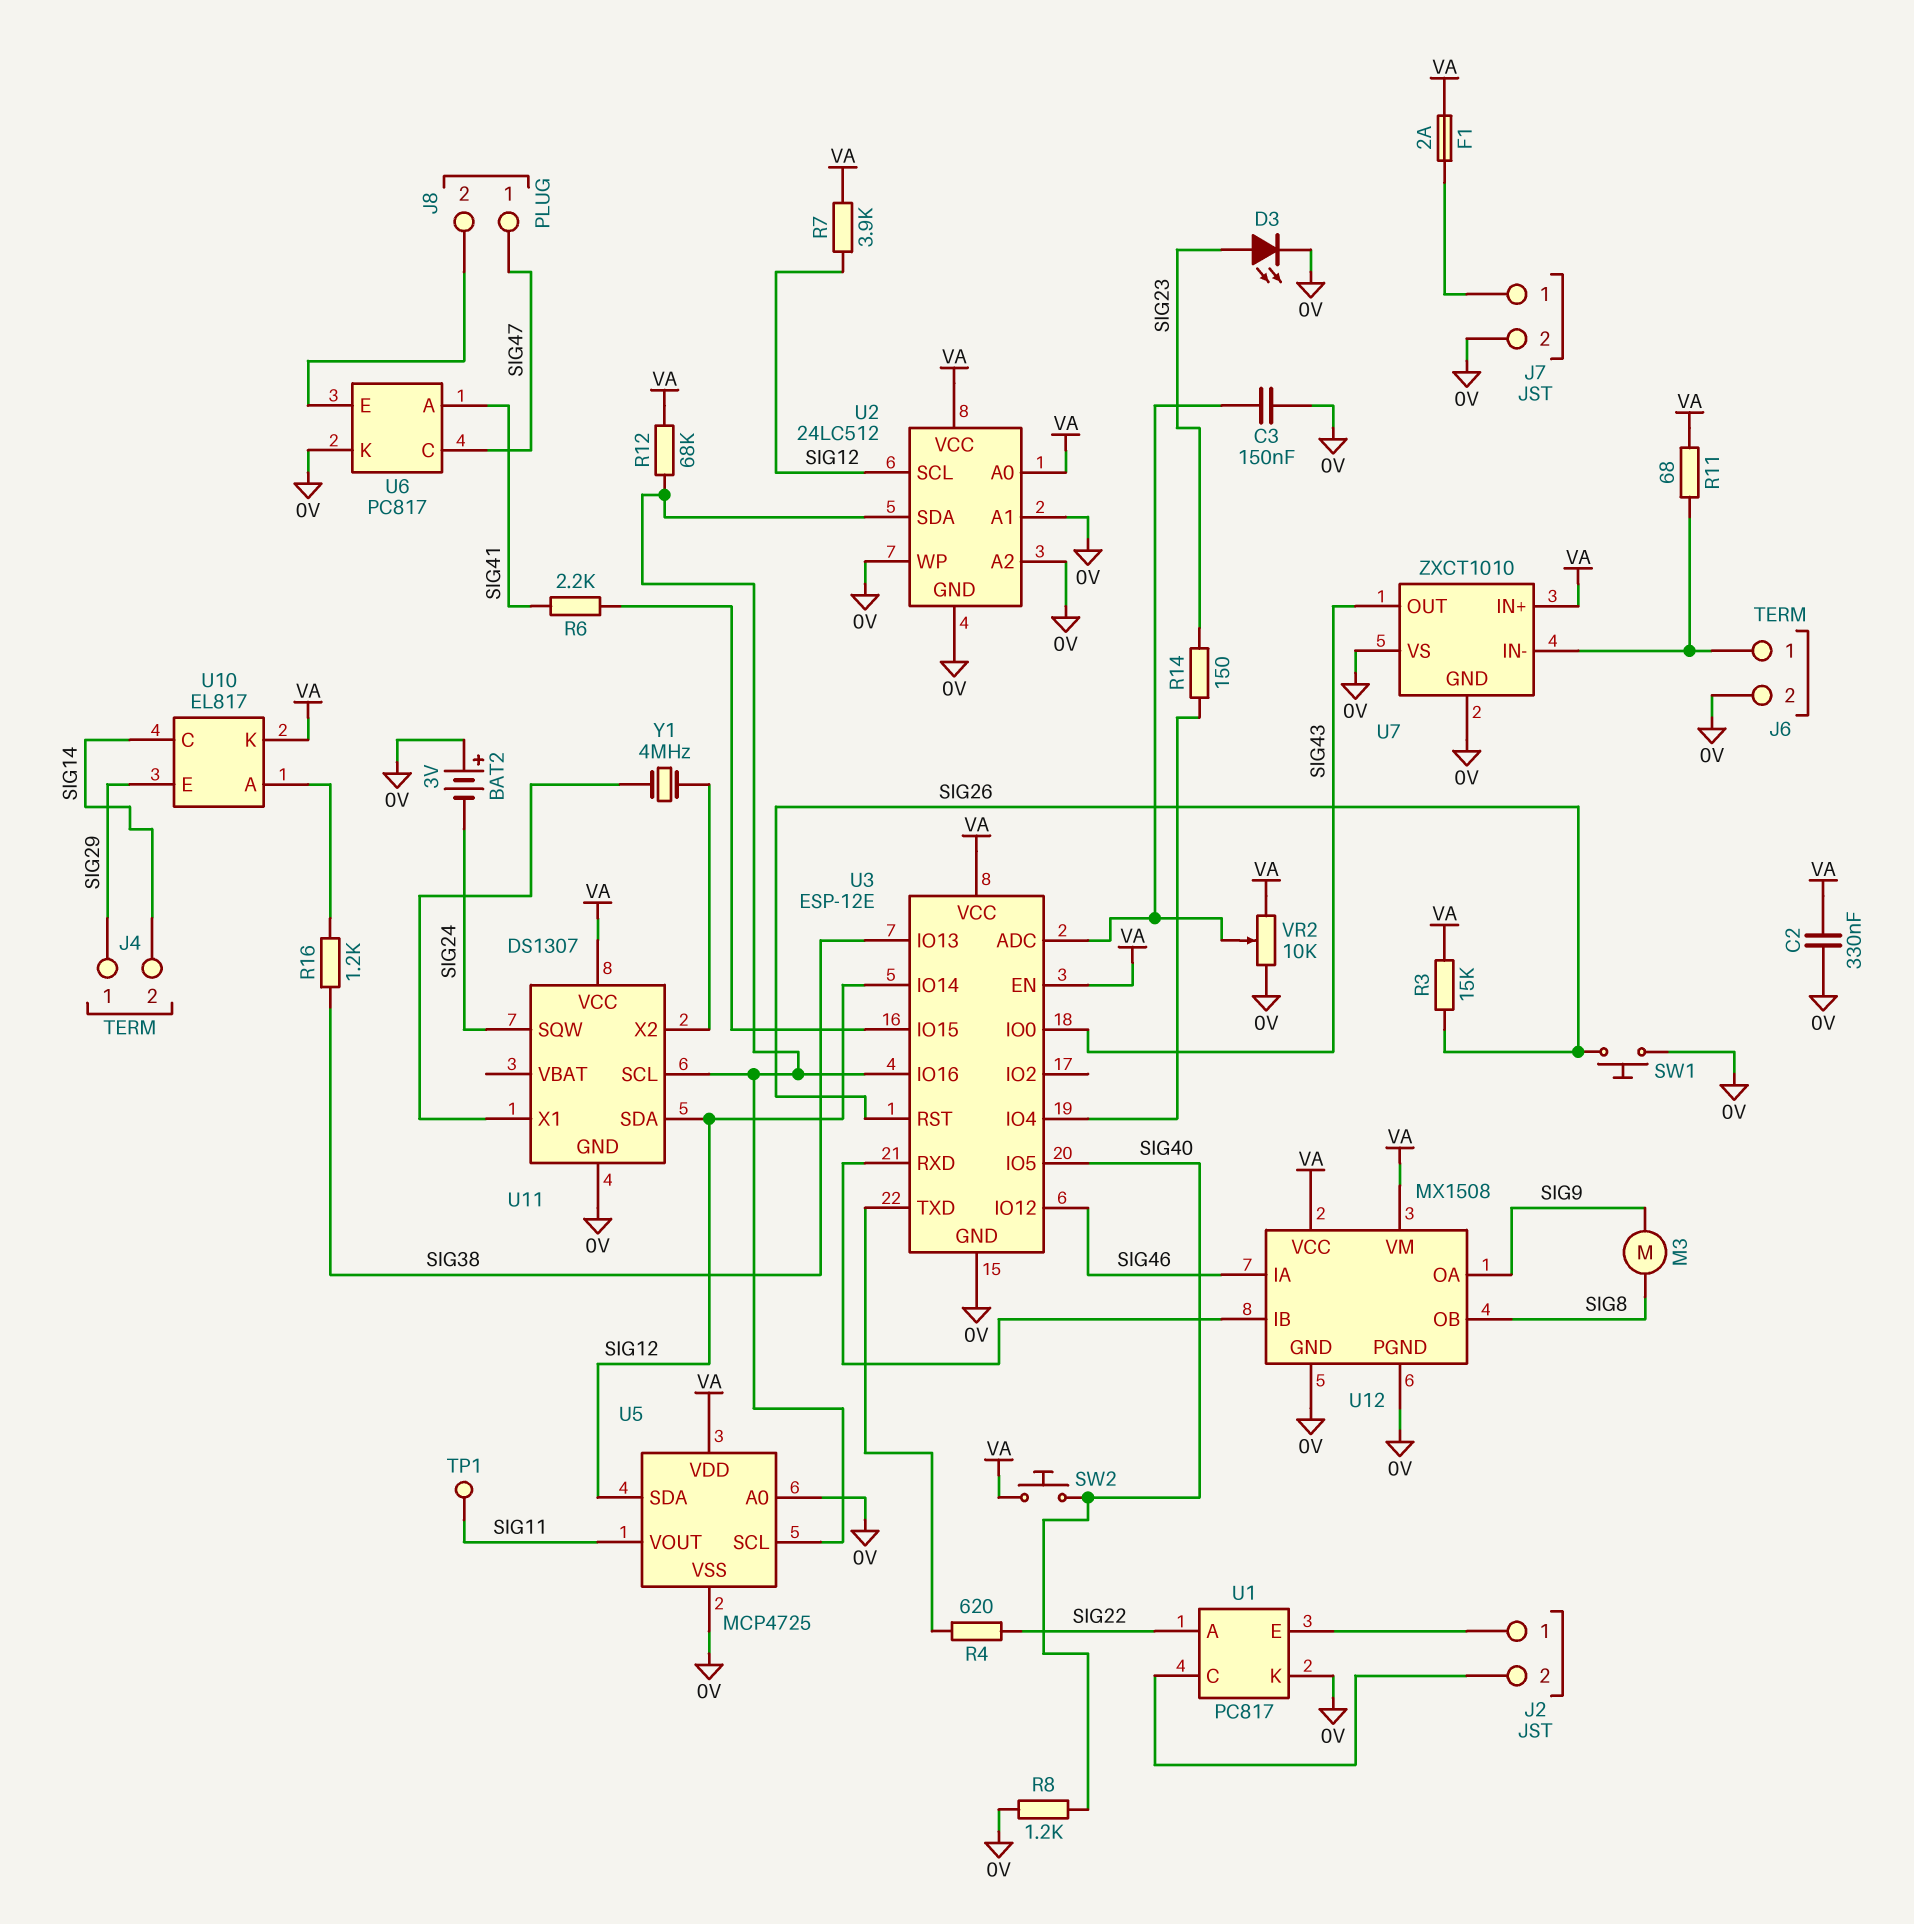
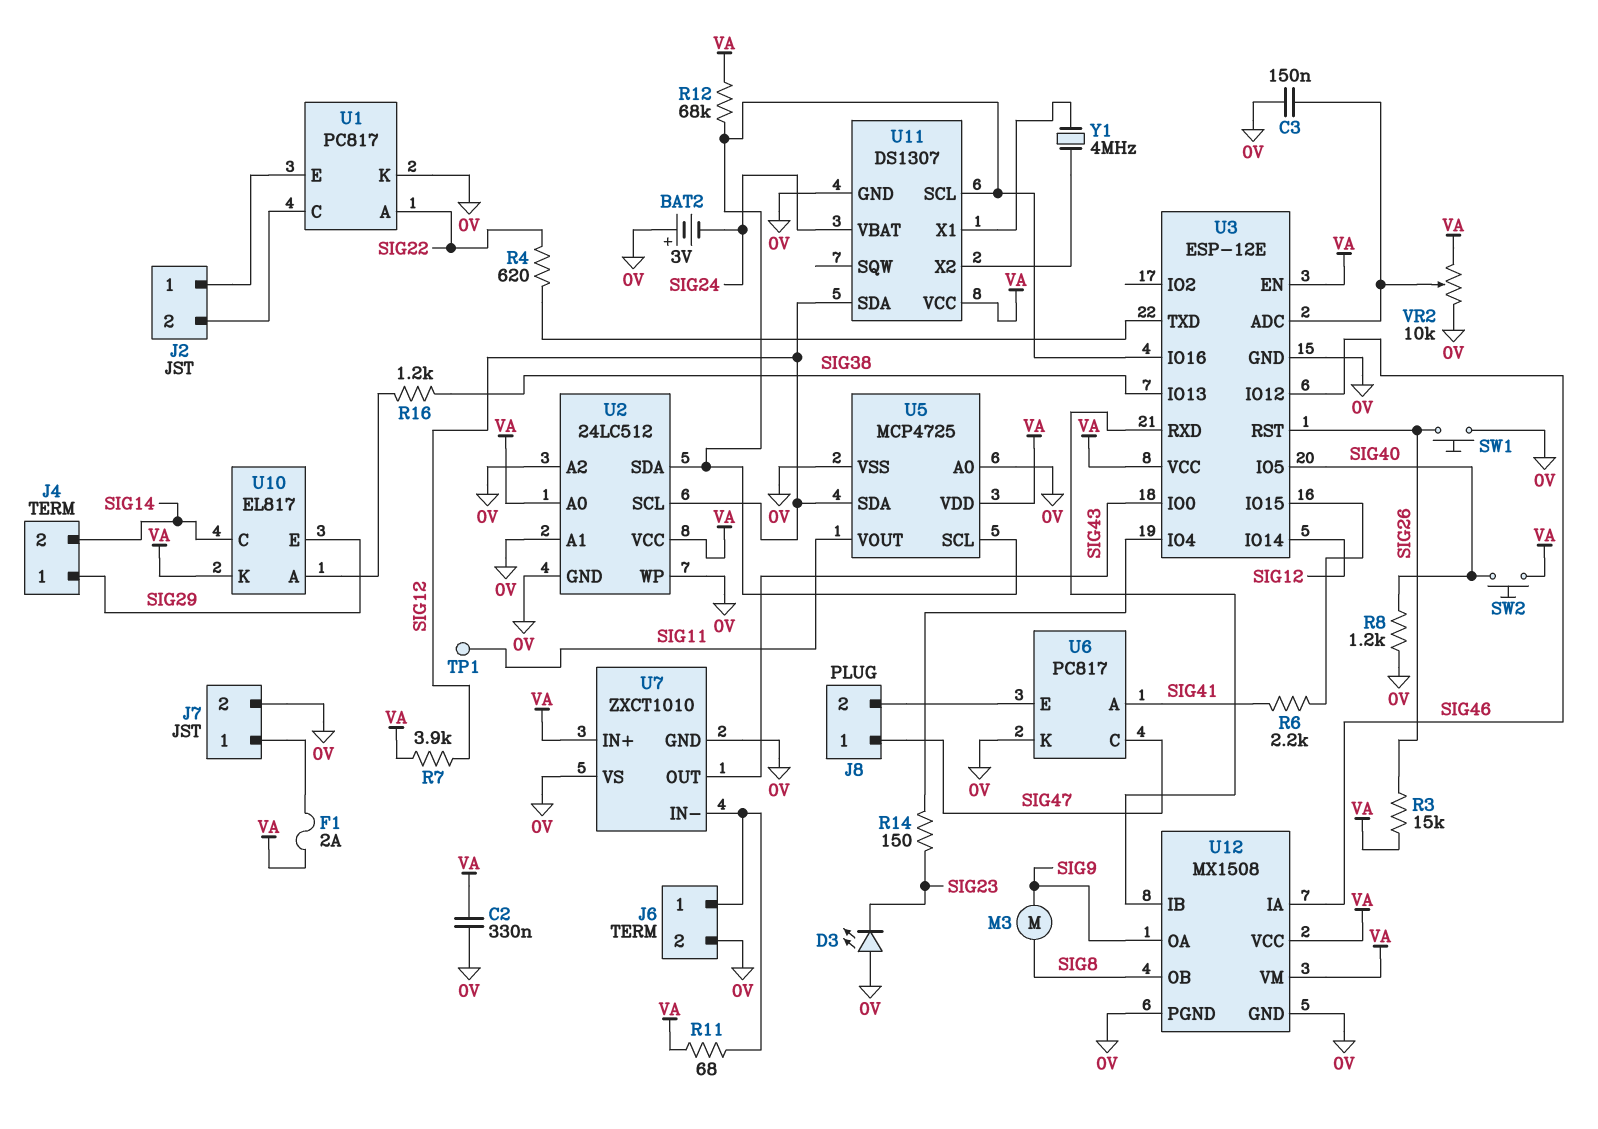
D3: LED (A SIG23, K 0V) -> LED (A 0V, K SIG23)
U11 pin SQW: SIG24 -> none
U11 pin VBAT: none -> SIG24

